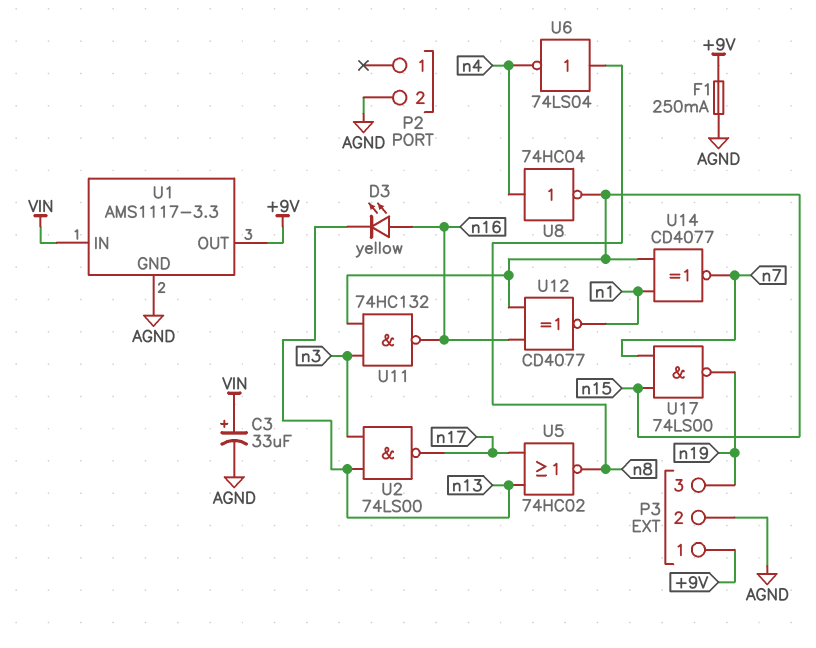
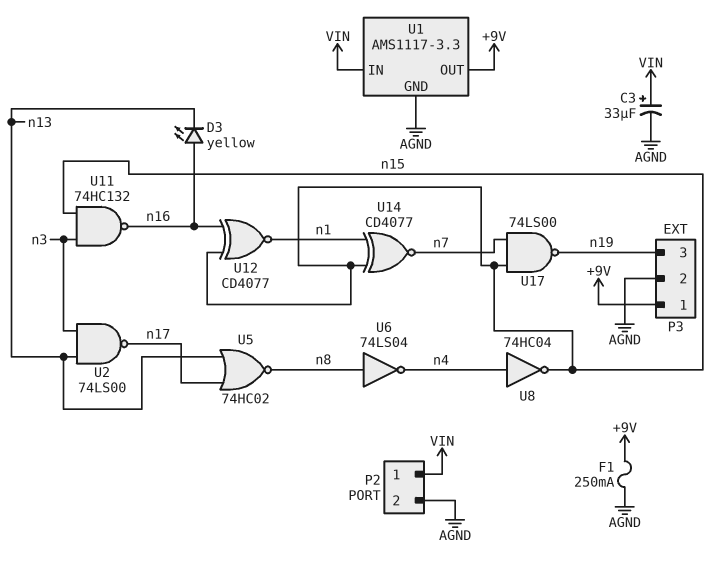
P2 pin 1: none -> VIN

